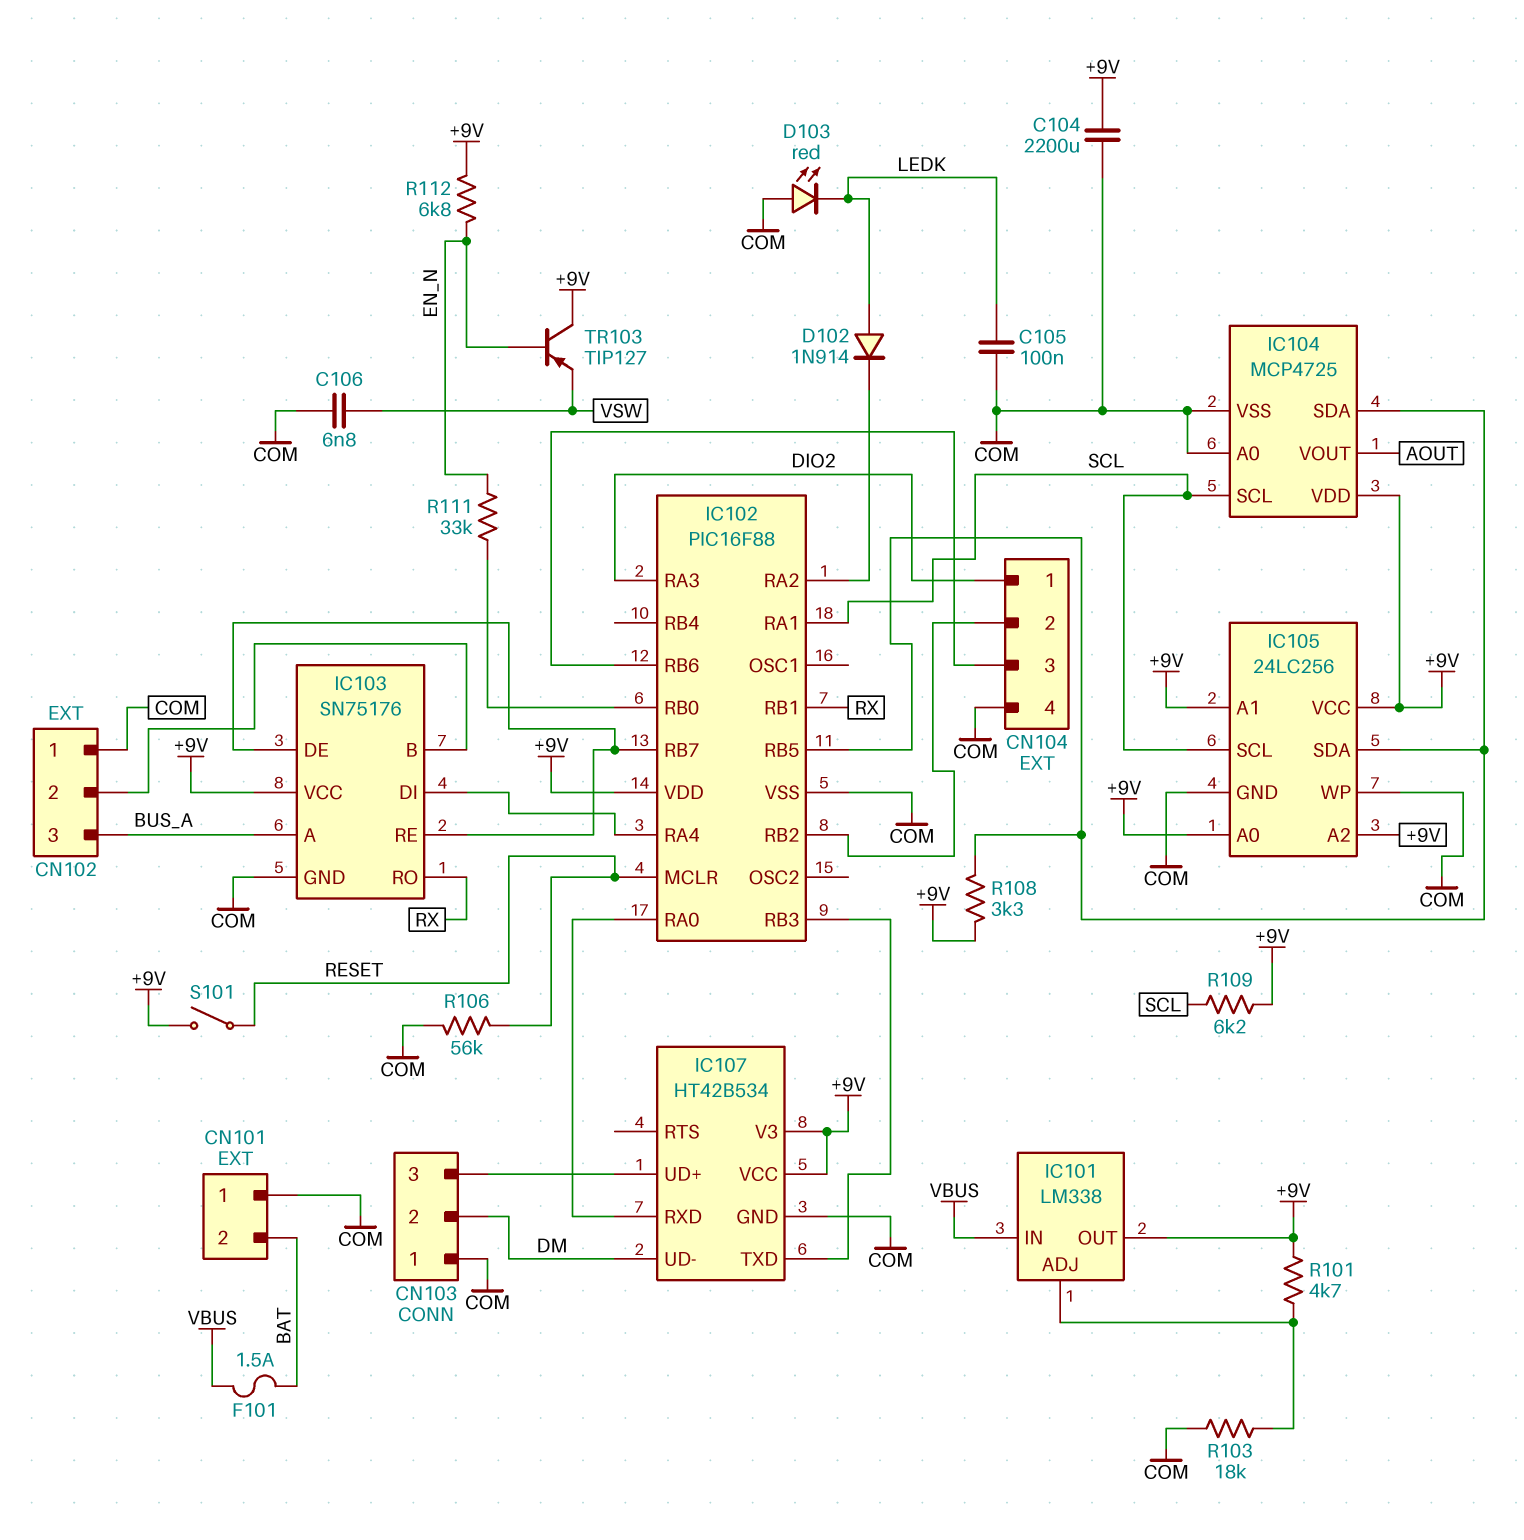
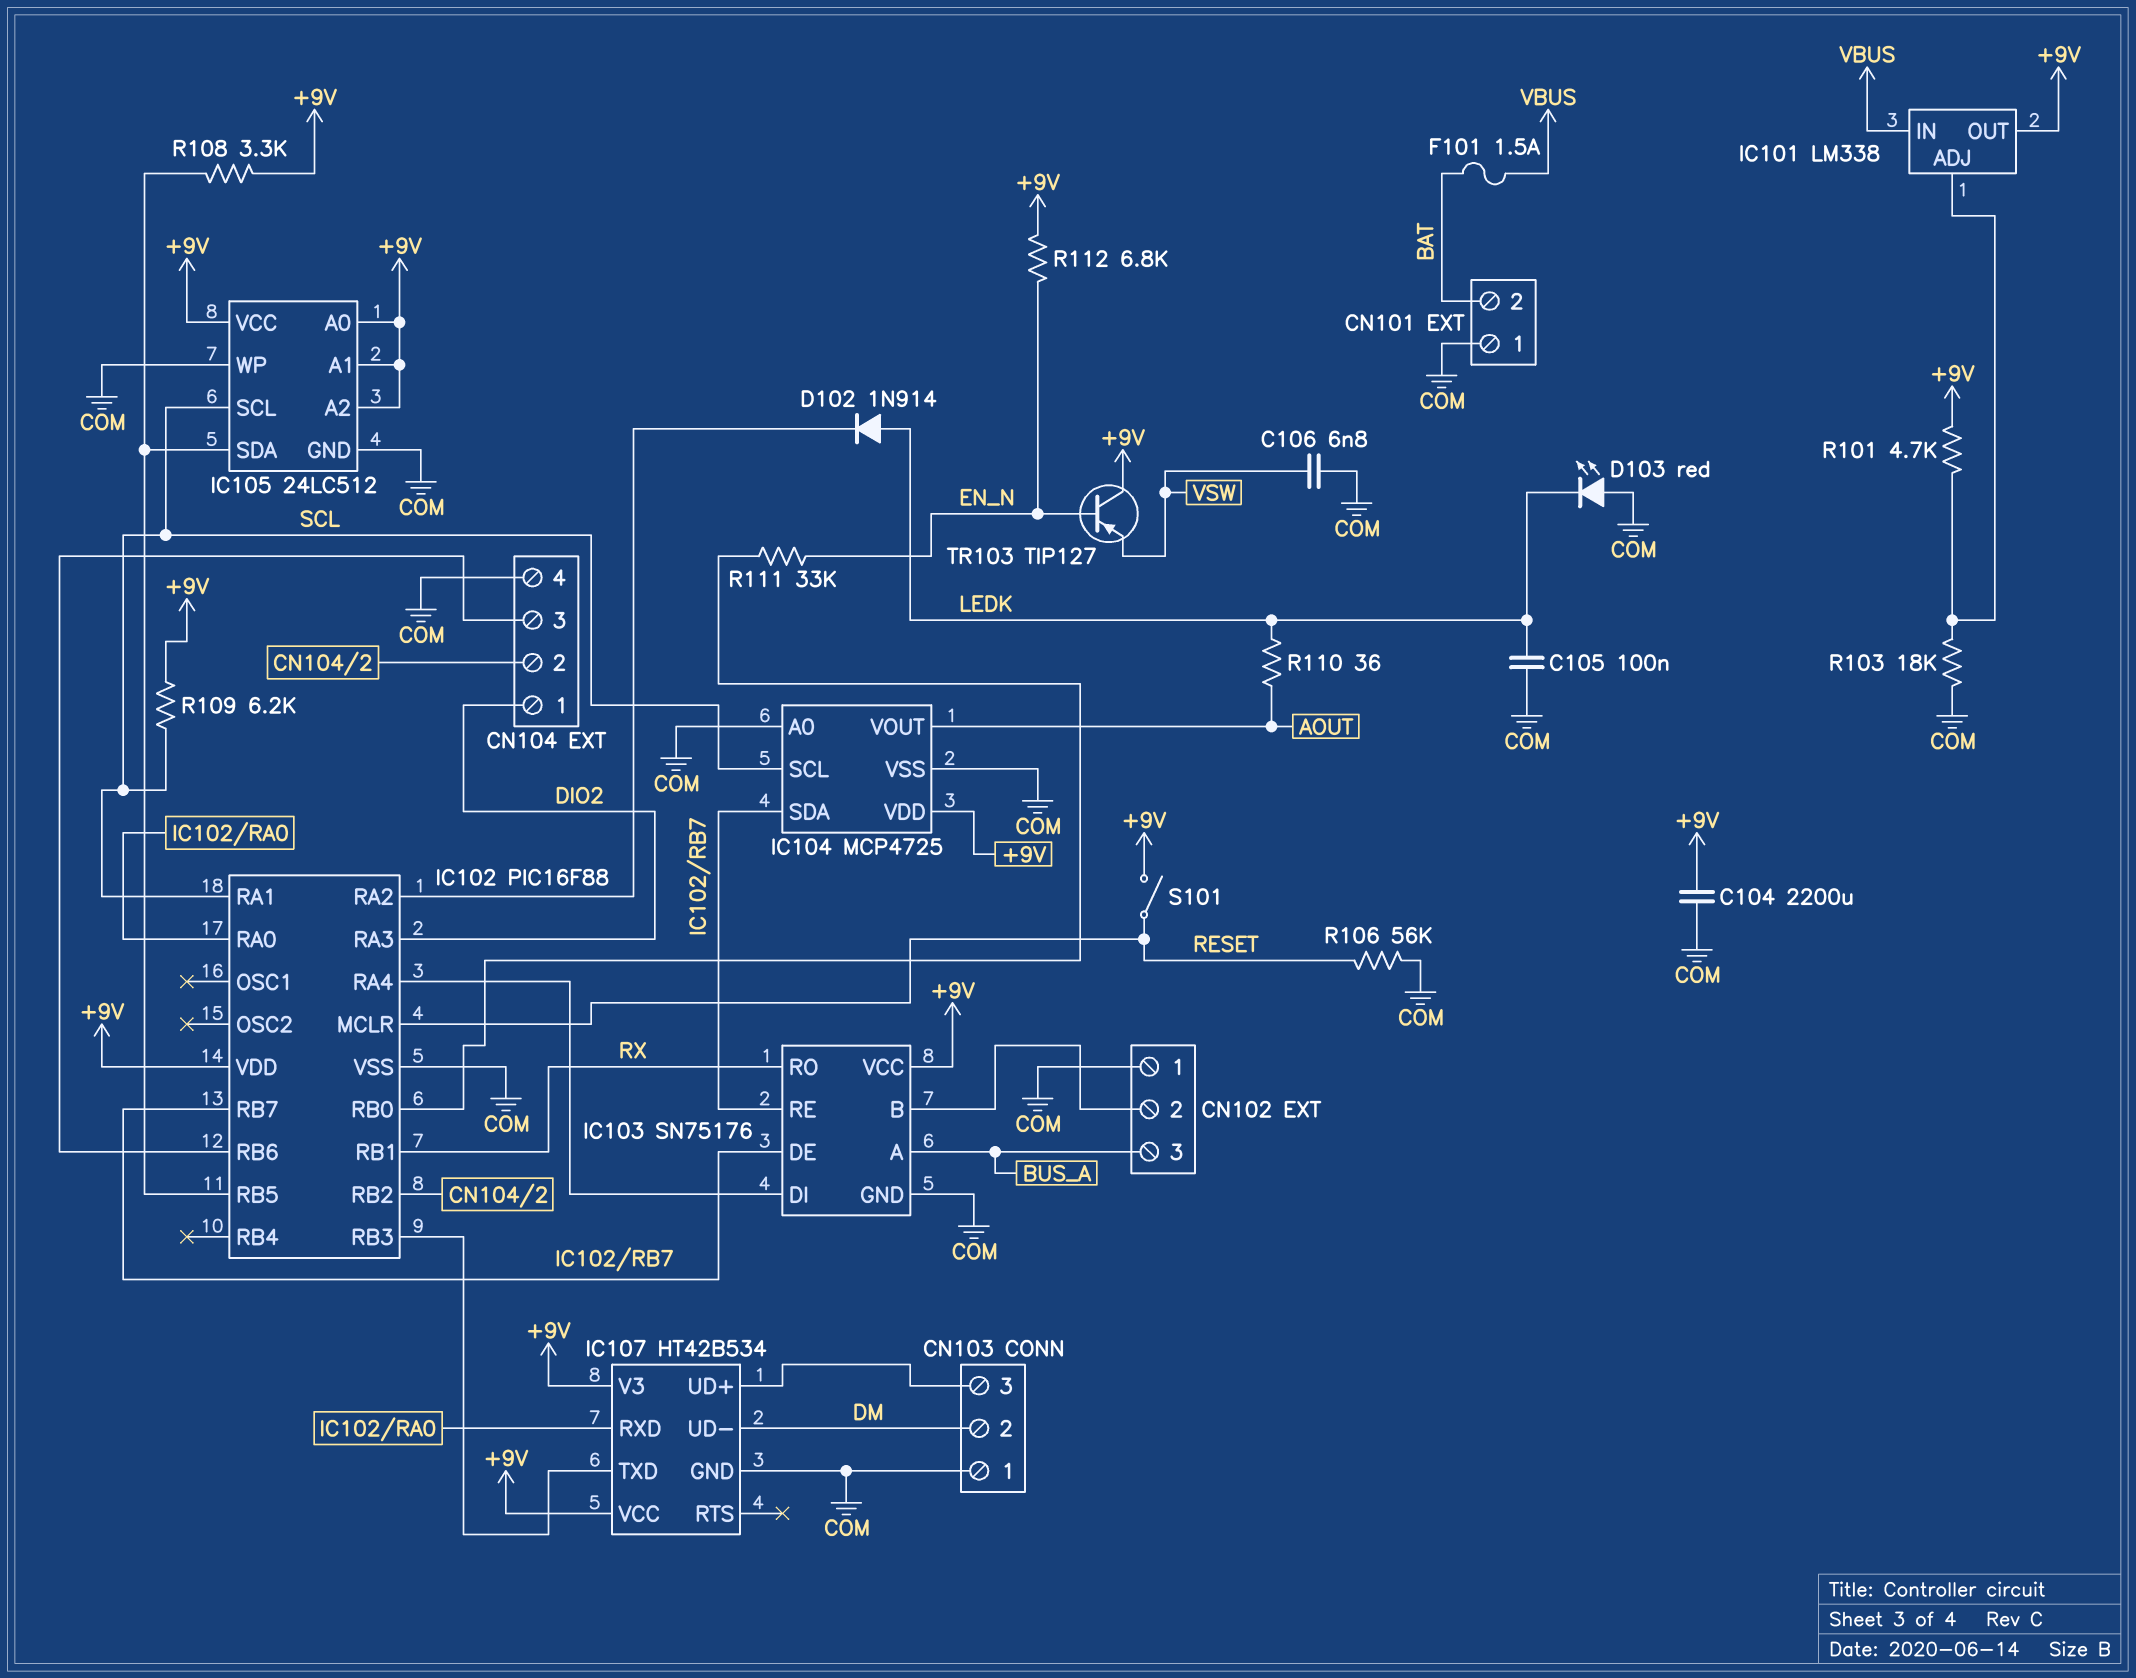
IC104 pin SDA: IC102/RB5 -> IC102/RB7
IC105: 24LC256 -> 24LC512
R110: none -> 36 (AOUT, LEDK)

